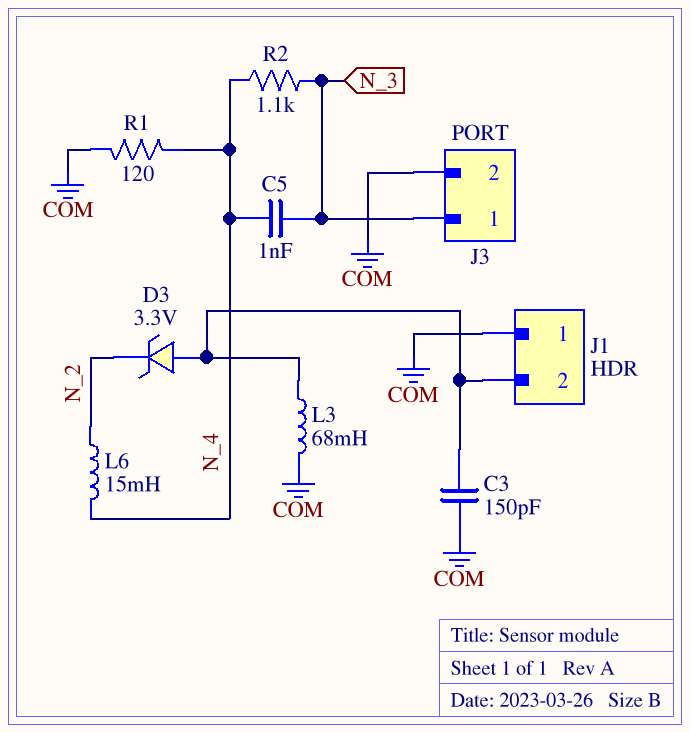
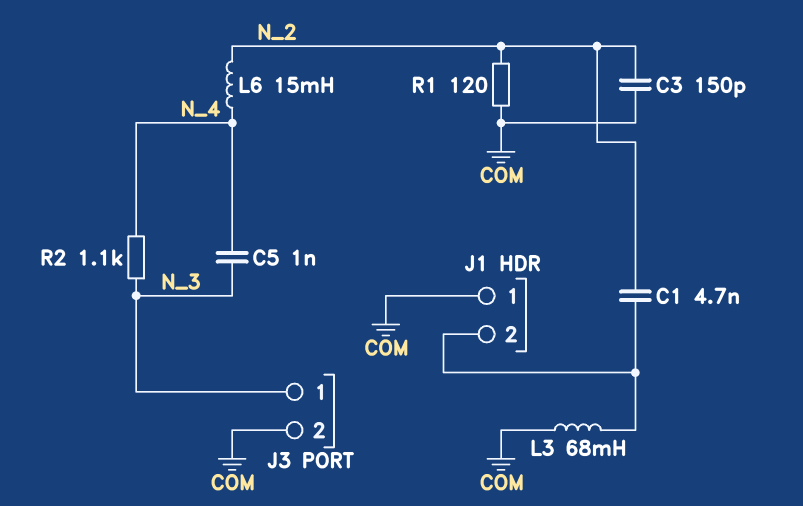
C1: none -> 4.7nF (J1/2, N_2)
C3: 150pF (COM, J1/2) -> 150pF (COM, N_2)
D3: zener 3.3V (A J1/2, K N_2) -> none
R1: 120 (COM, N_4) -> 120 (COM, N_2)

